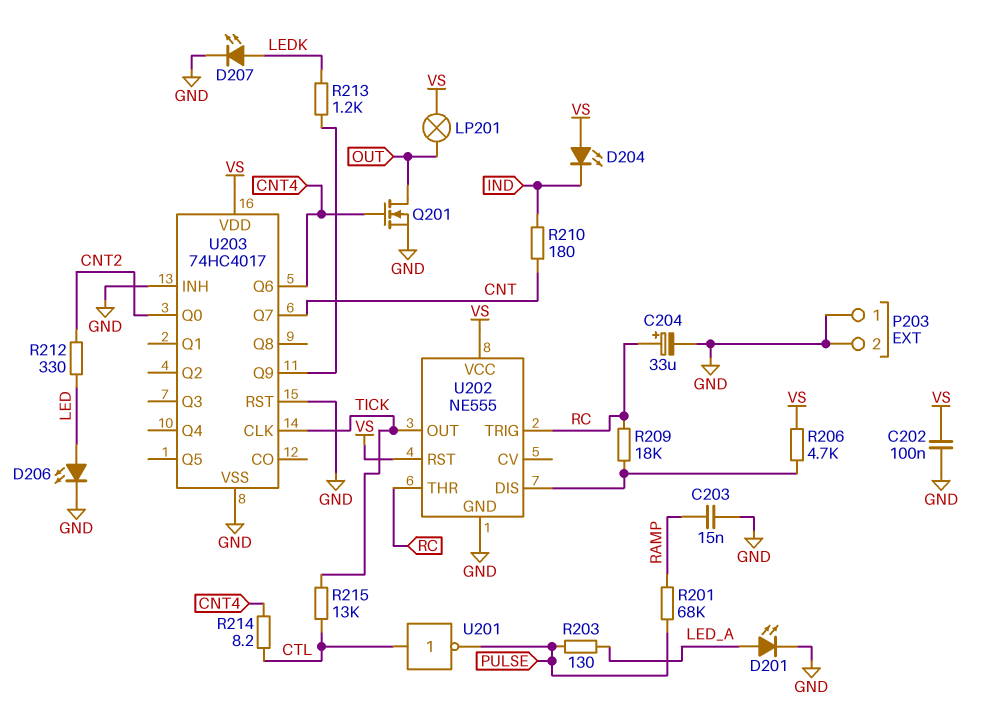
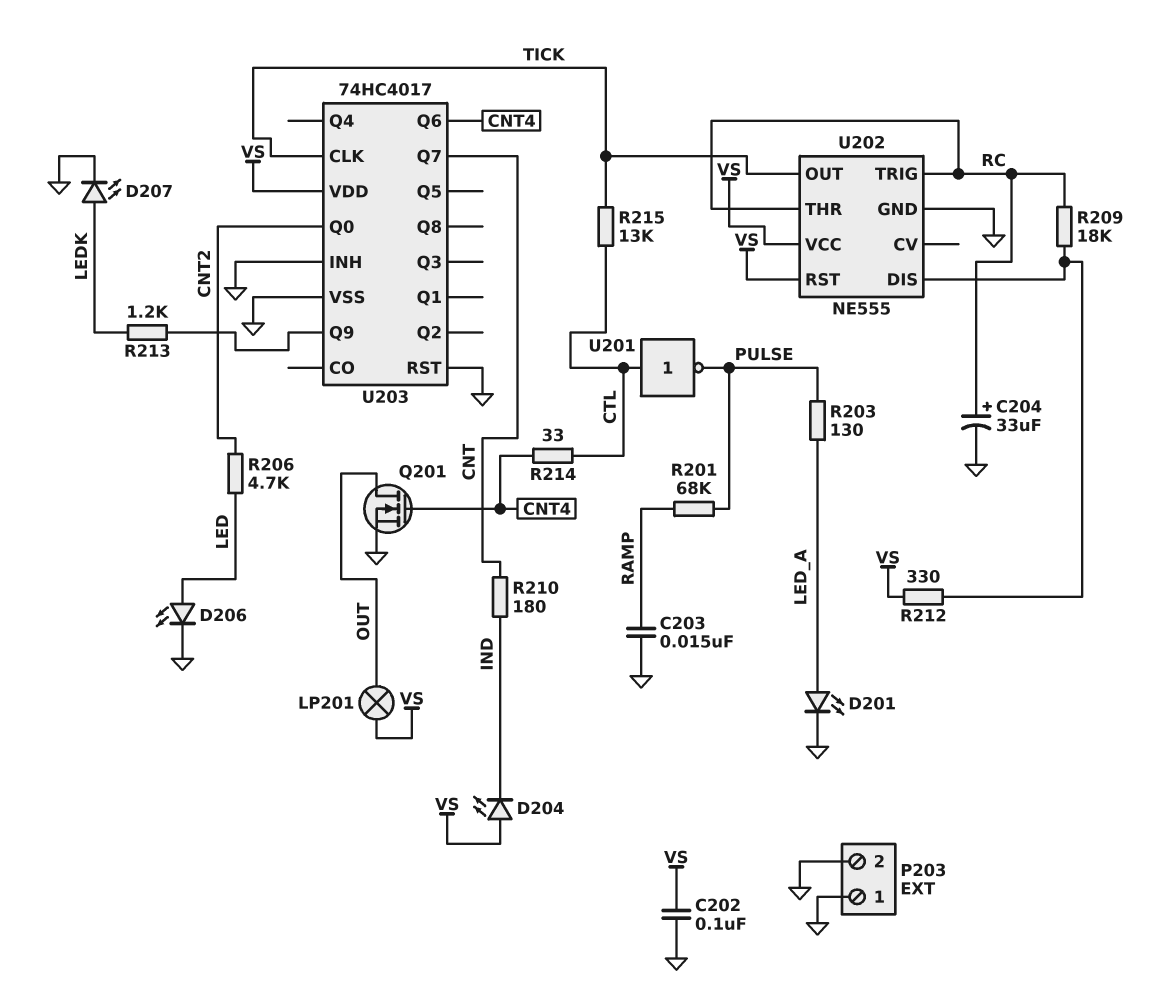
R206: 4.7k (U202/DIS, VS) -> 4.7k (CNT2, LED)
R212: 330 (CNT2, LED) -> 330 (U202/DIS, VS)
R214: 8.2 (CNT4, CTL) -> 33 (CNT4, CTL)

